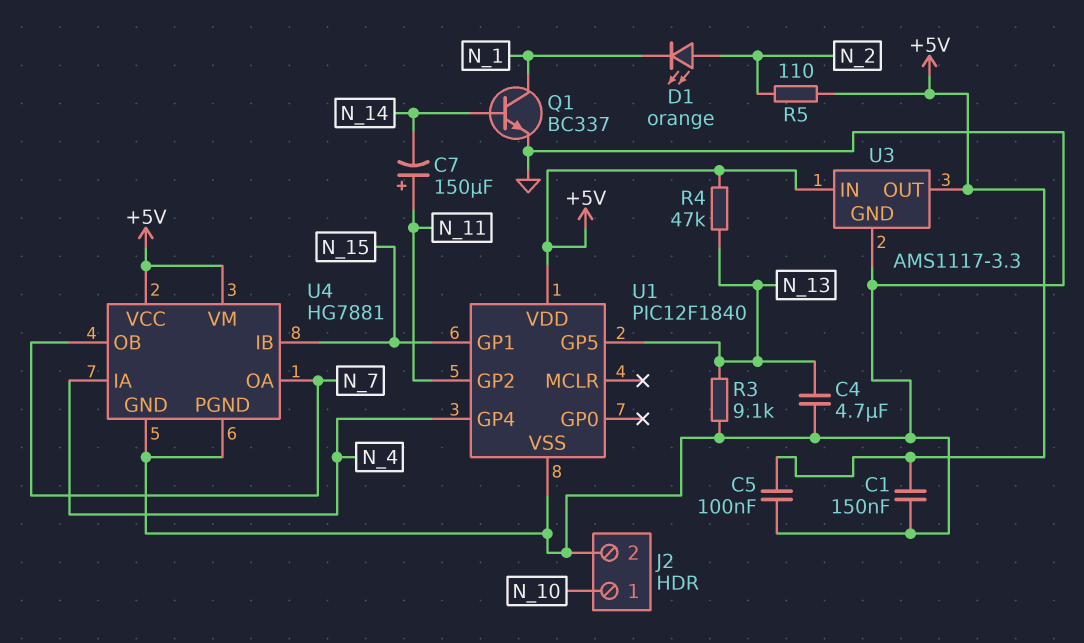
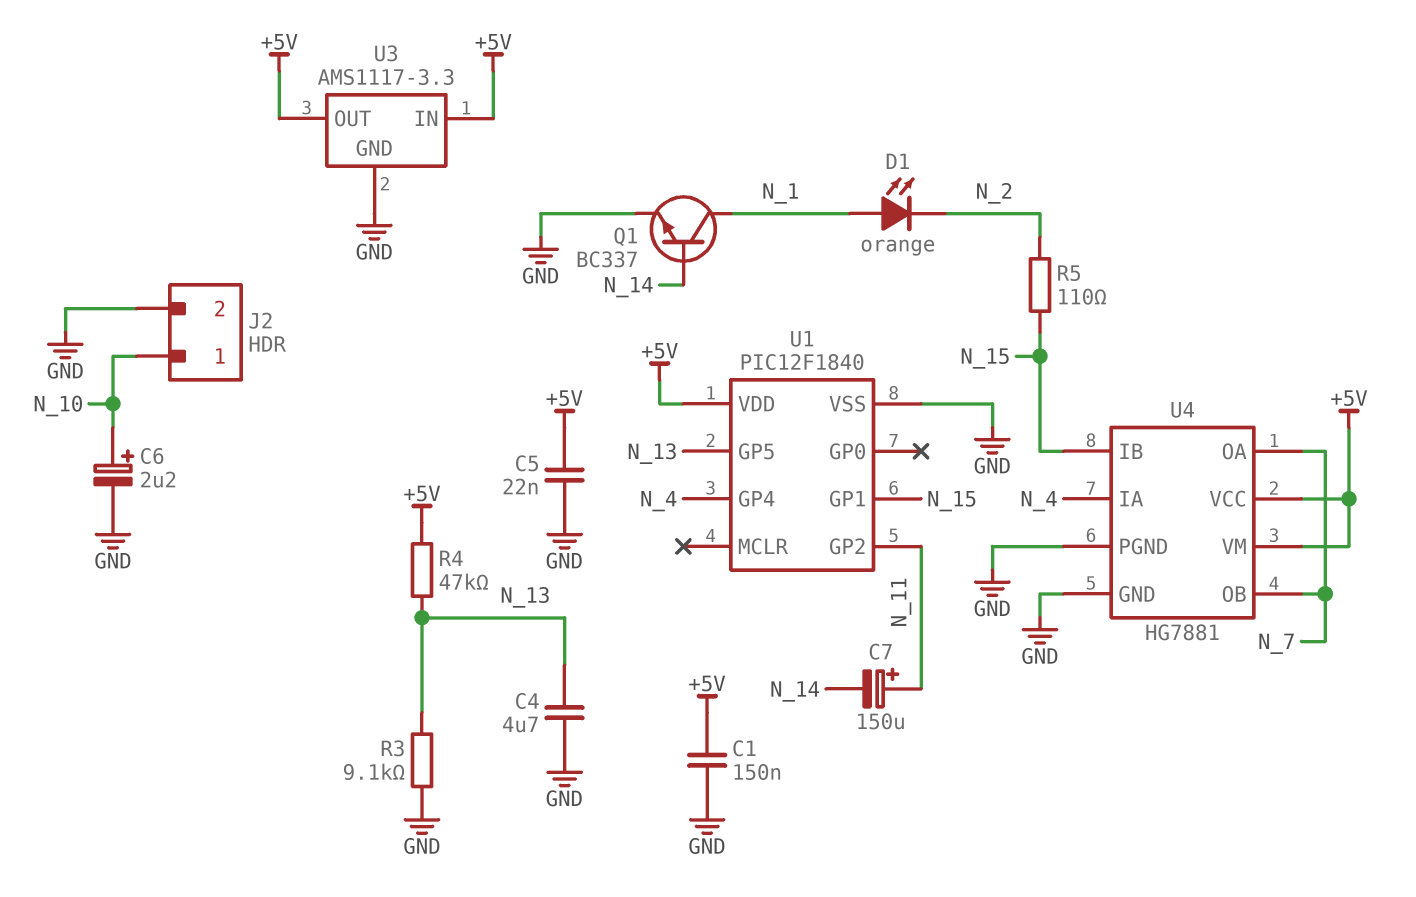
C5: 100nF (+5V, GND) -> 22nF (+5V, GND)
C6: none -> 2.2uF (plus N_10, minus GND)
D1: LED orange (A N_2, K N_1) -> LED orange (A N_1, K N_2)
R5: 110 (+5V, N_2) -> 110 (N_2, N_15)

